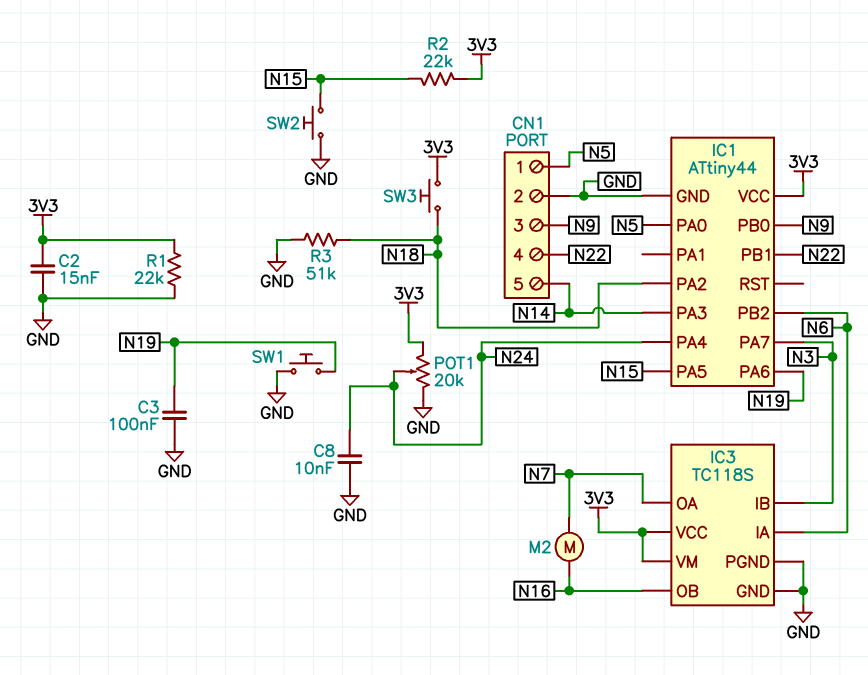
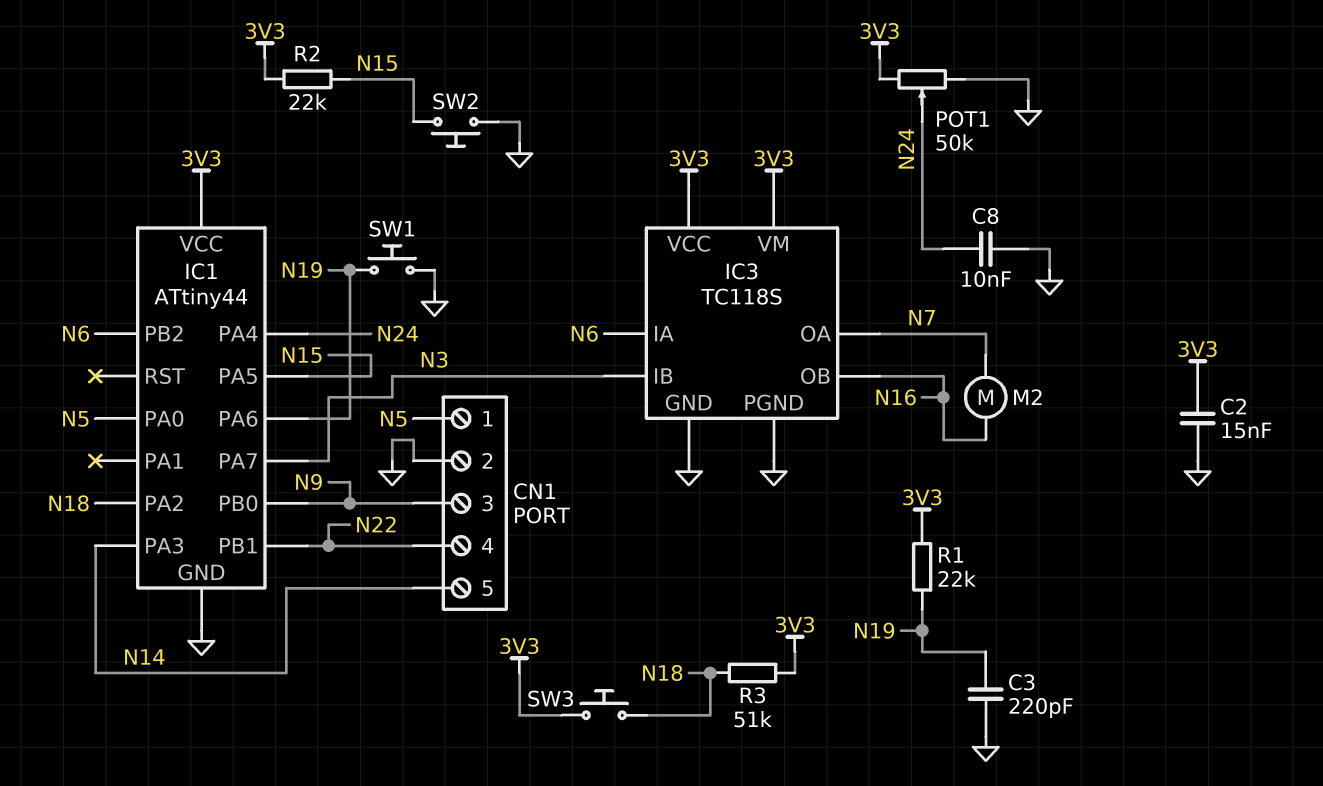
C3: 100nF (GND, N19) -> 220pF (GND, N19)
POT1: 20k (3V3, GND, wiper N24) -> 50k (3V3, GND, wiper N24)
R1: 22k (3V3, GND) -> 22k (3V3, N19)
R3: 51k (GND, N18) -> 51k (3V3, N18)

